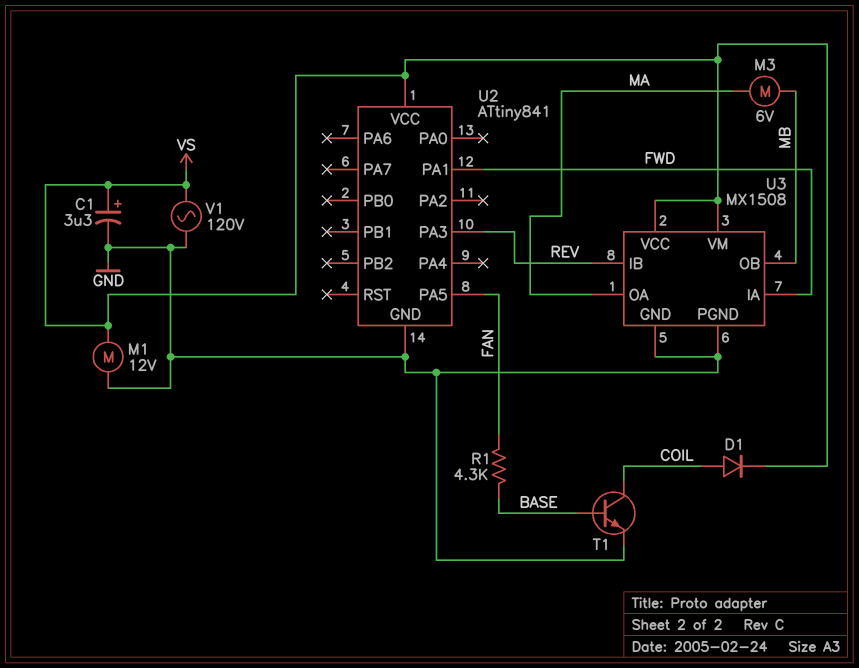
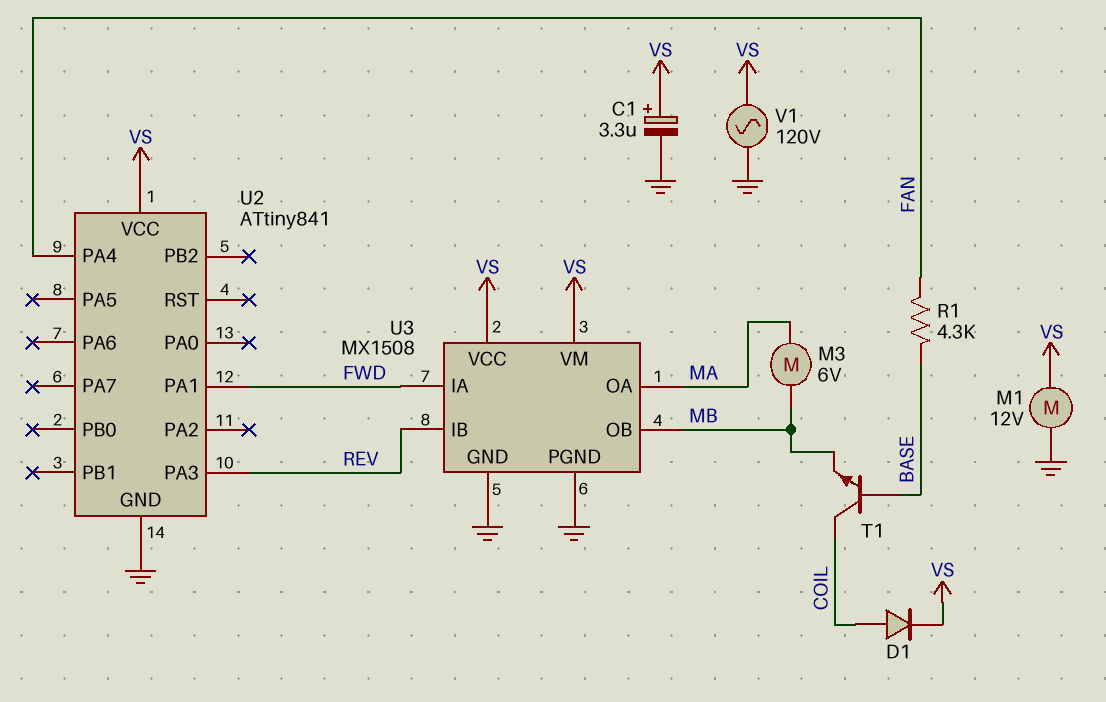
T1: NPN (B BASE, C COIL, E GND) -> NPN (B BASE, C COIL, E MB)
U2 pin PA4: none -> FAN
U2 pin PA5: FAN -> none

